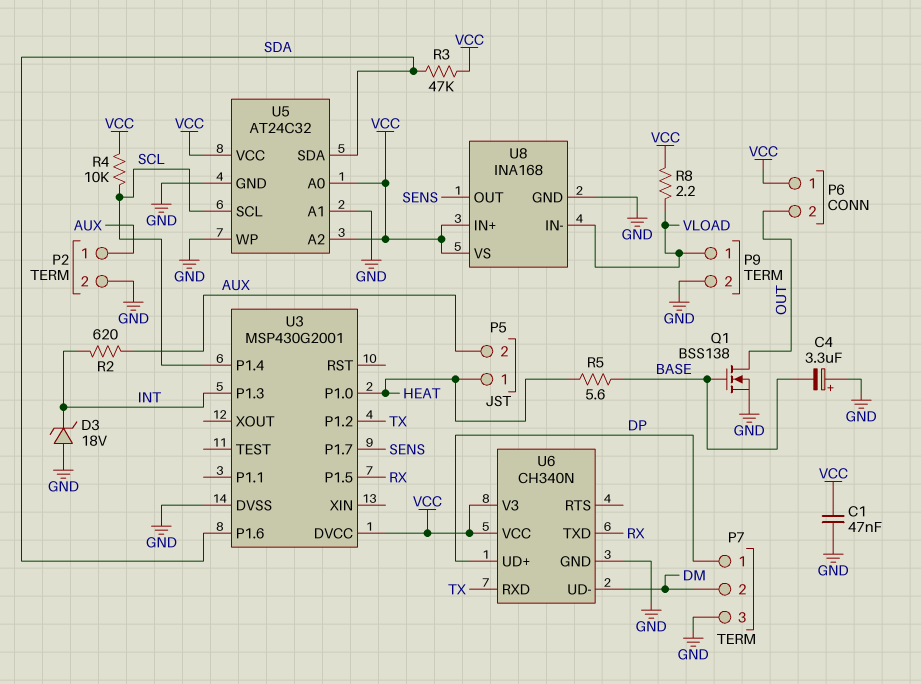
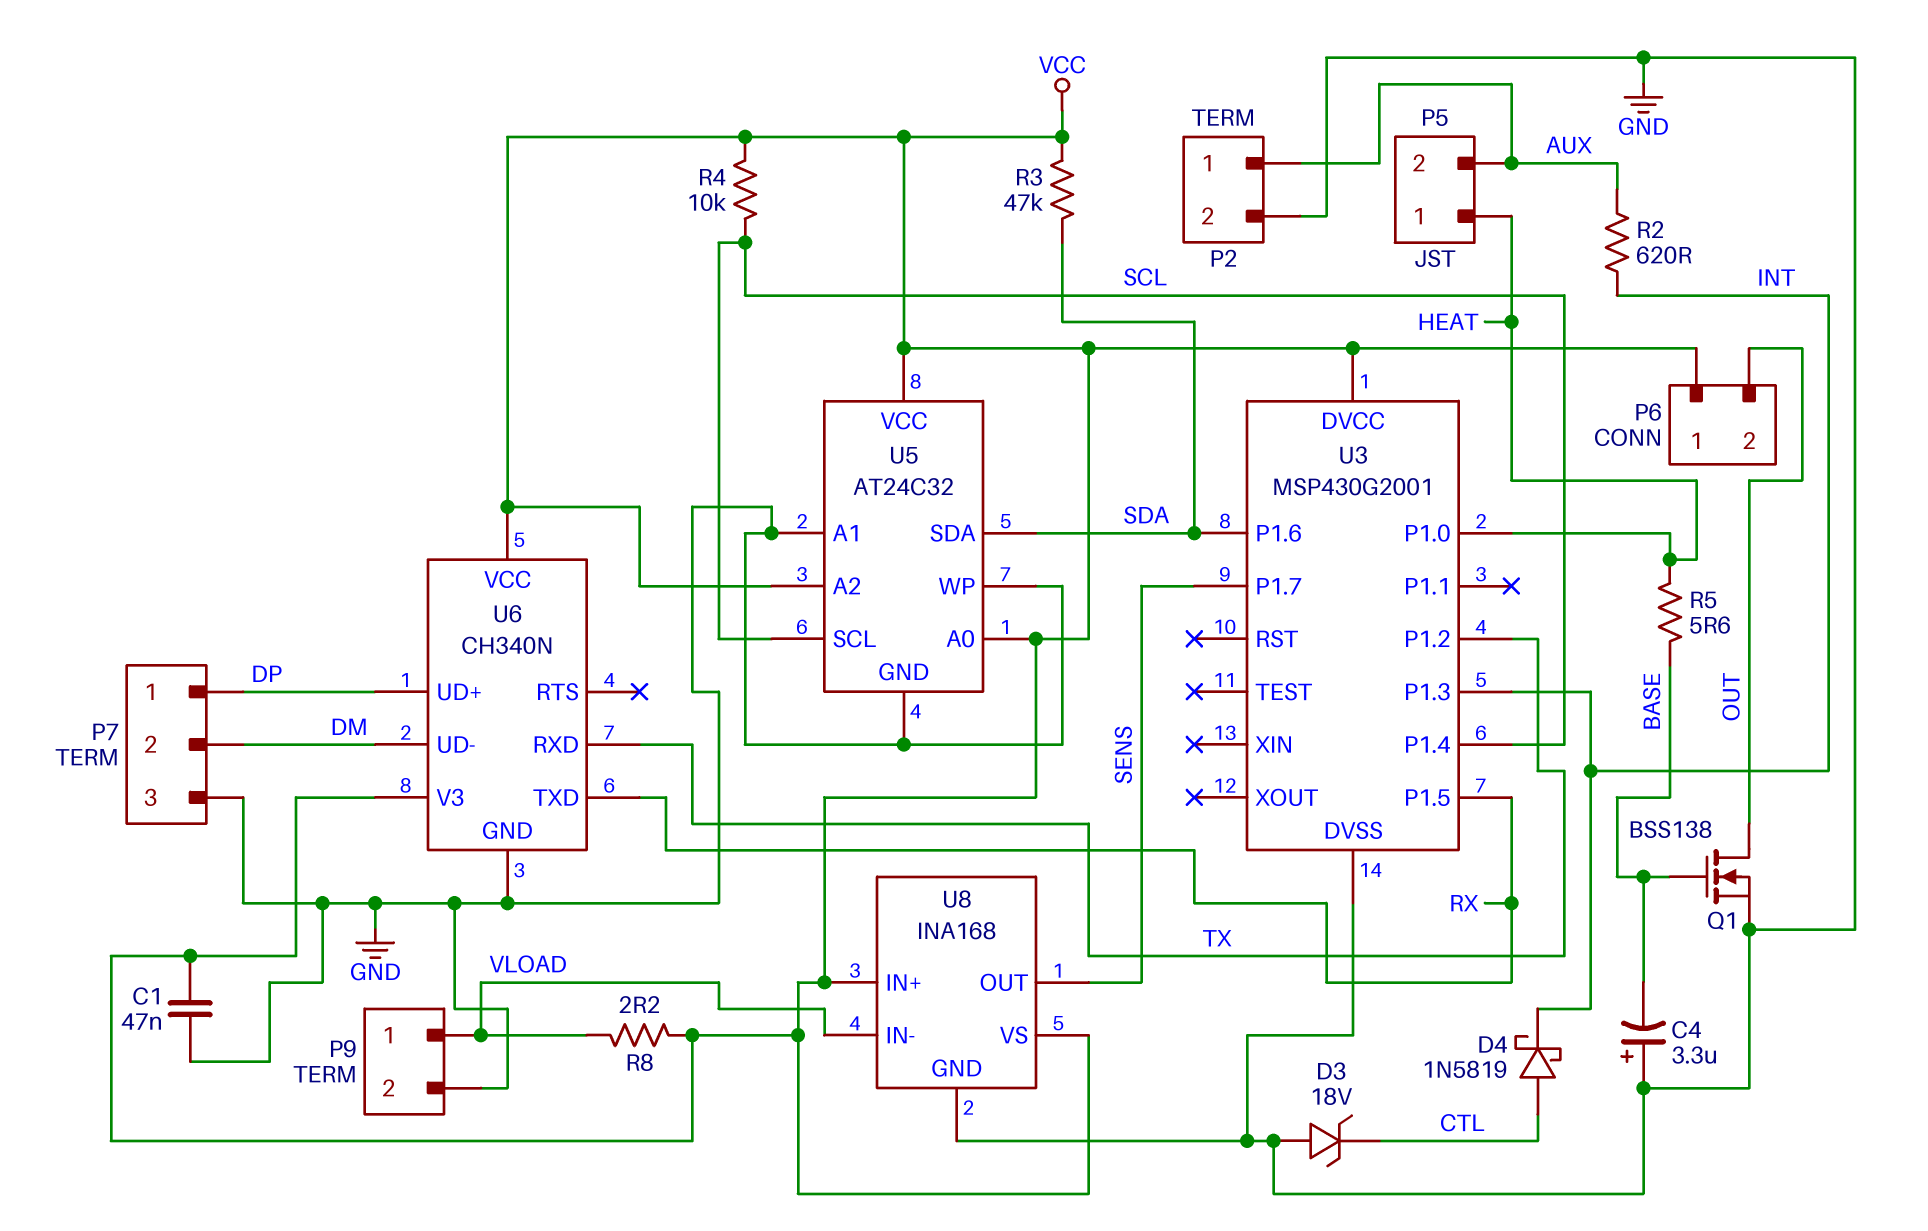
D3: zener 18V (A GND, K INT) -> zener 18V (A GND, K CTL)
D4: none -> schottky 1N5819 (A CTL, K INT)

